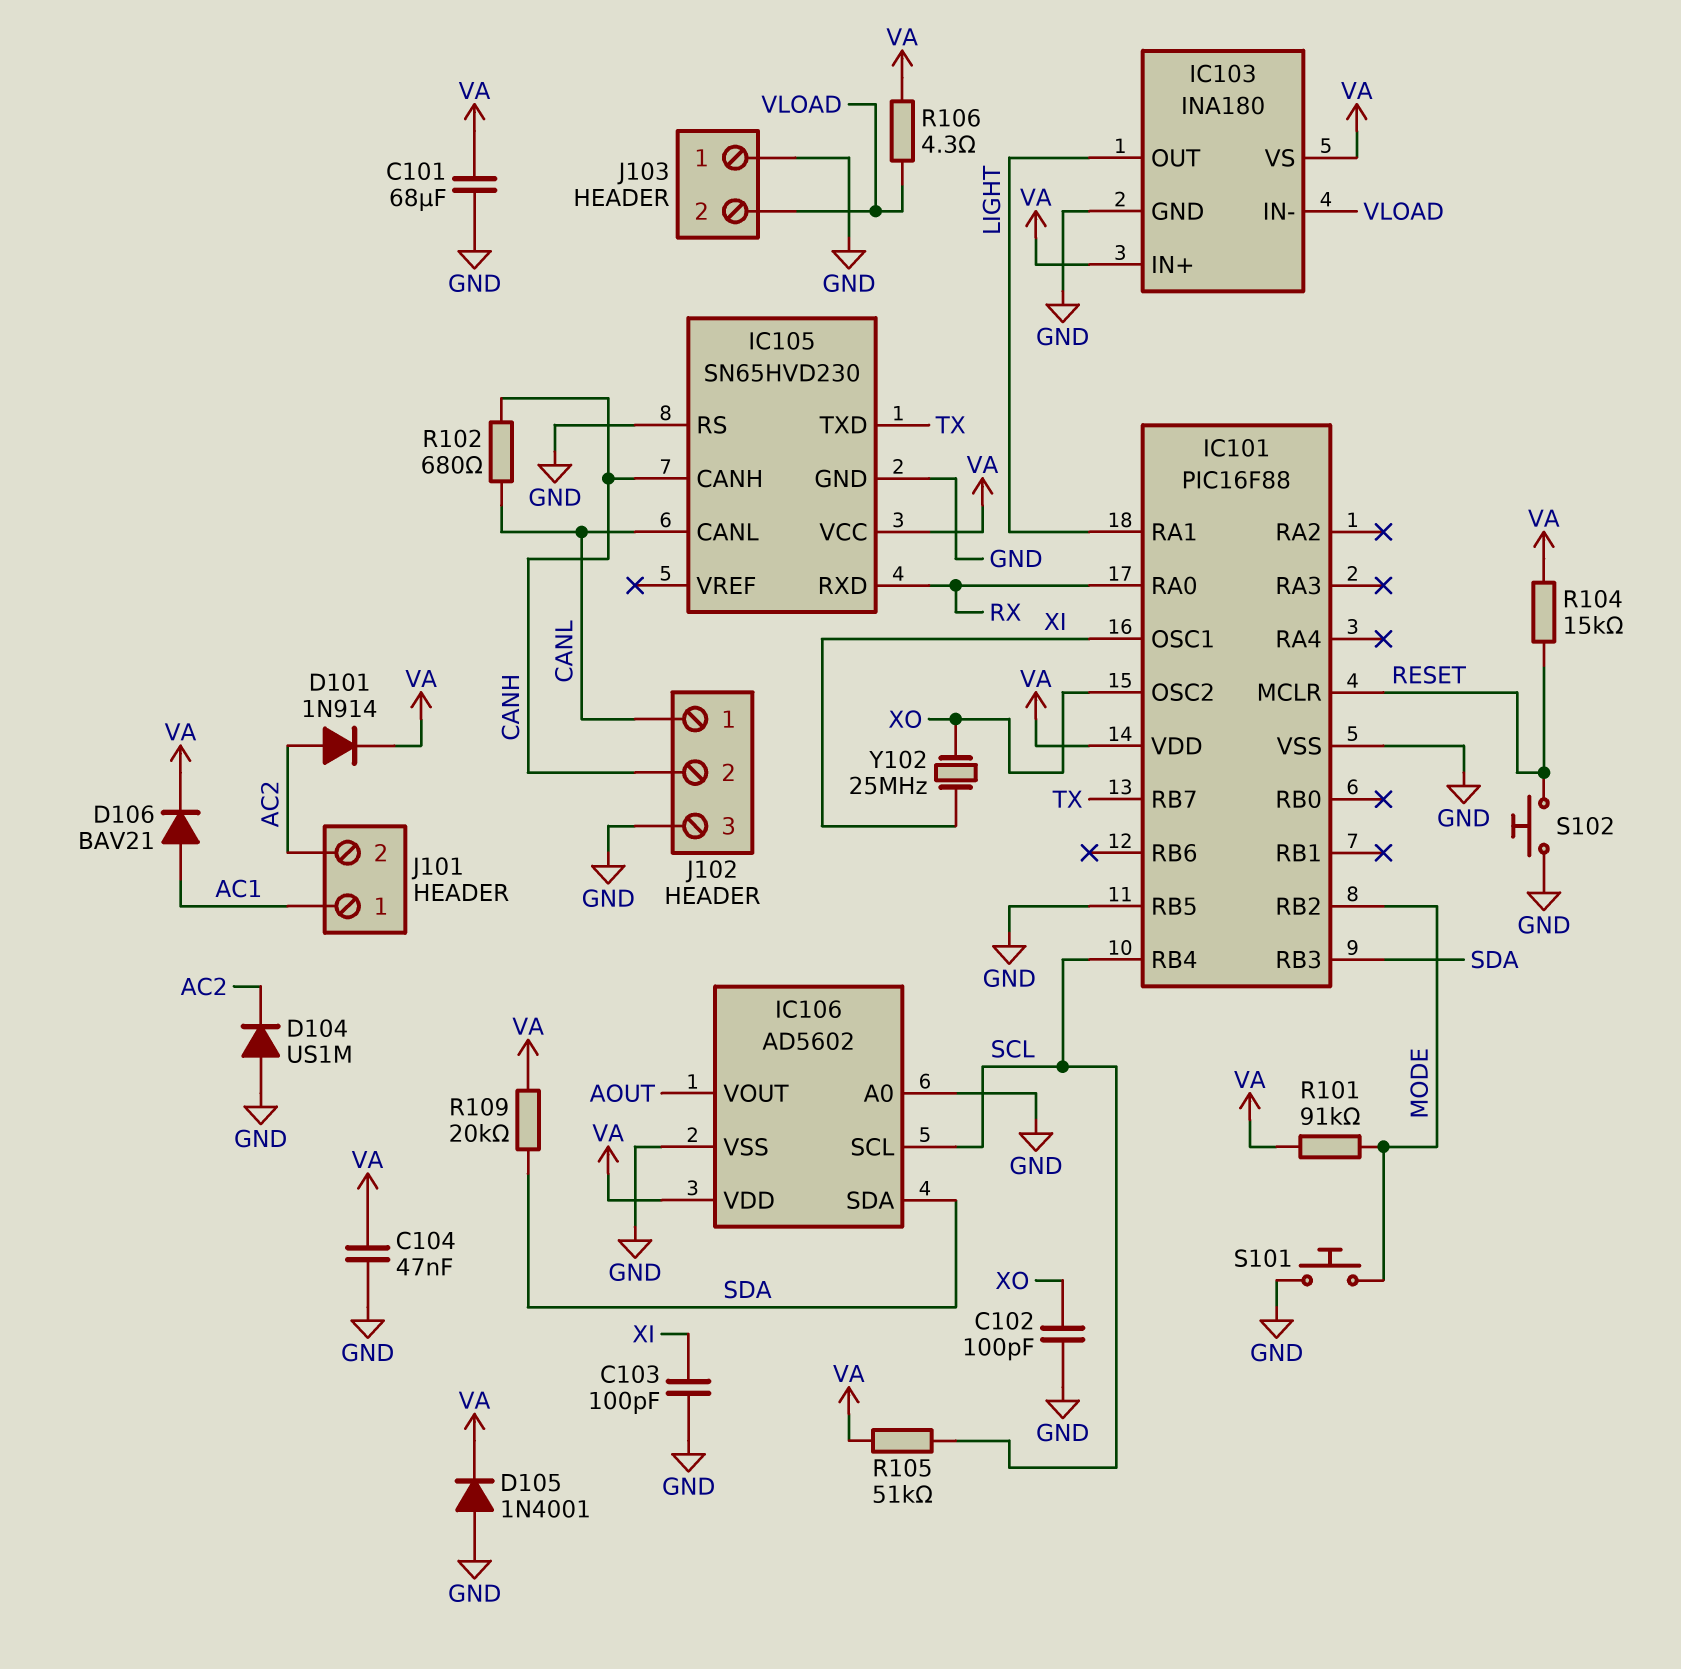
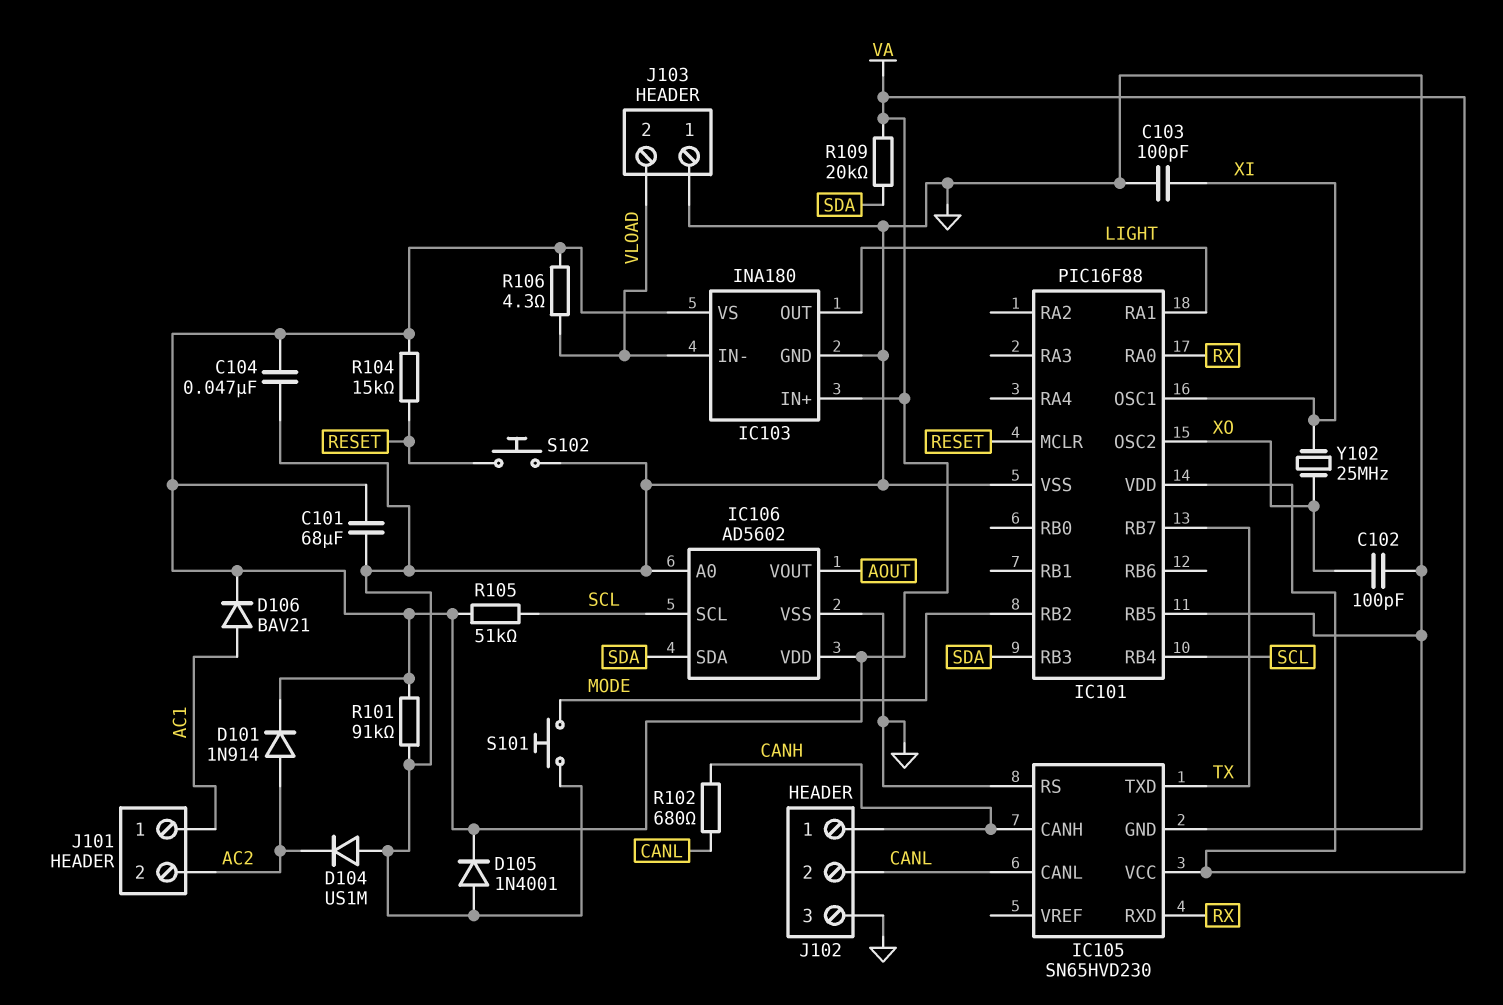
J102 pin 1: CANL -> CANH
J102 pin 2: CANH -> CANL
R101: 91k (MODE, VA) -> 91k (GND, VA)

